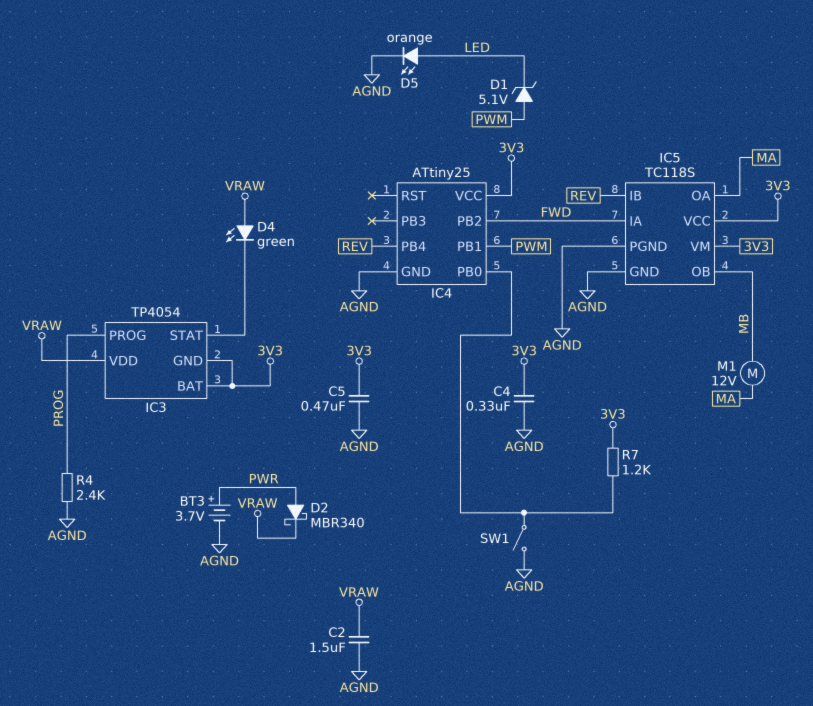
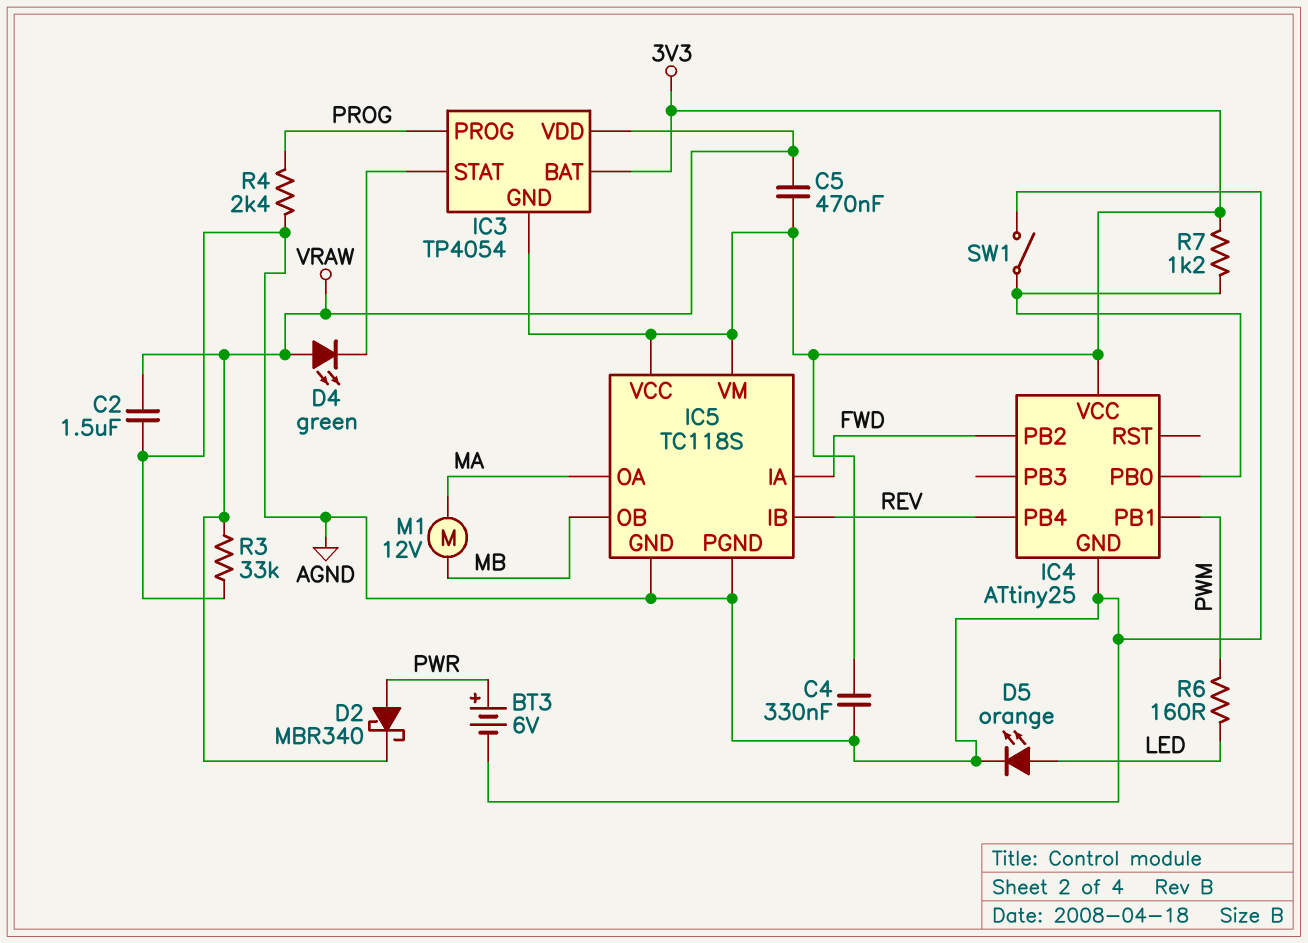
BT3: 3.7V (plus PWR, minus AGND) -> 6V (plus PWR, minus AGND)
C5: 470nF (3V3, AGND) -> 470nF (3V3, VRAW)
D1: zener 5.1V (A PWM, K LED) -> none
R3: none -> 33k (AGND, VRAW)
R6: none -> 160 (LED, PWM)

